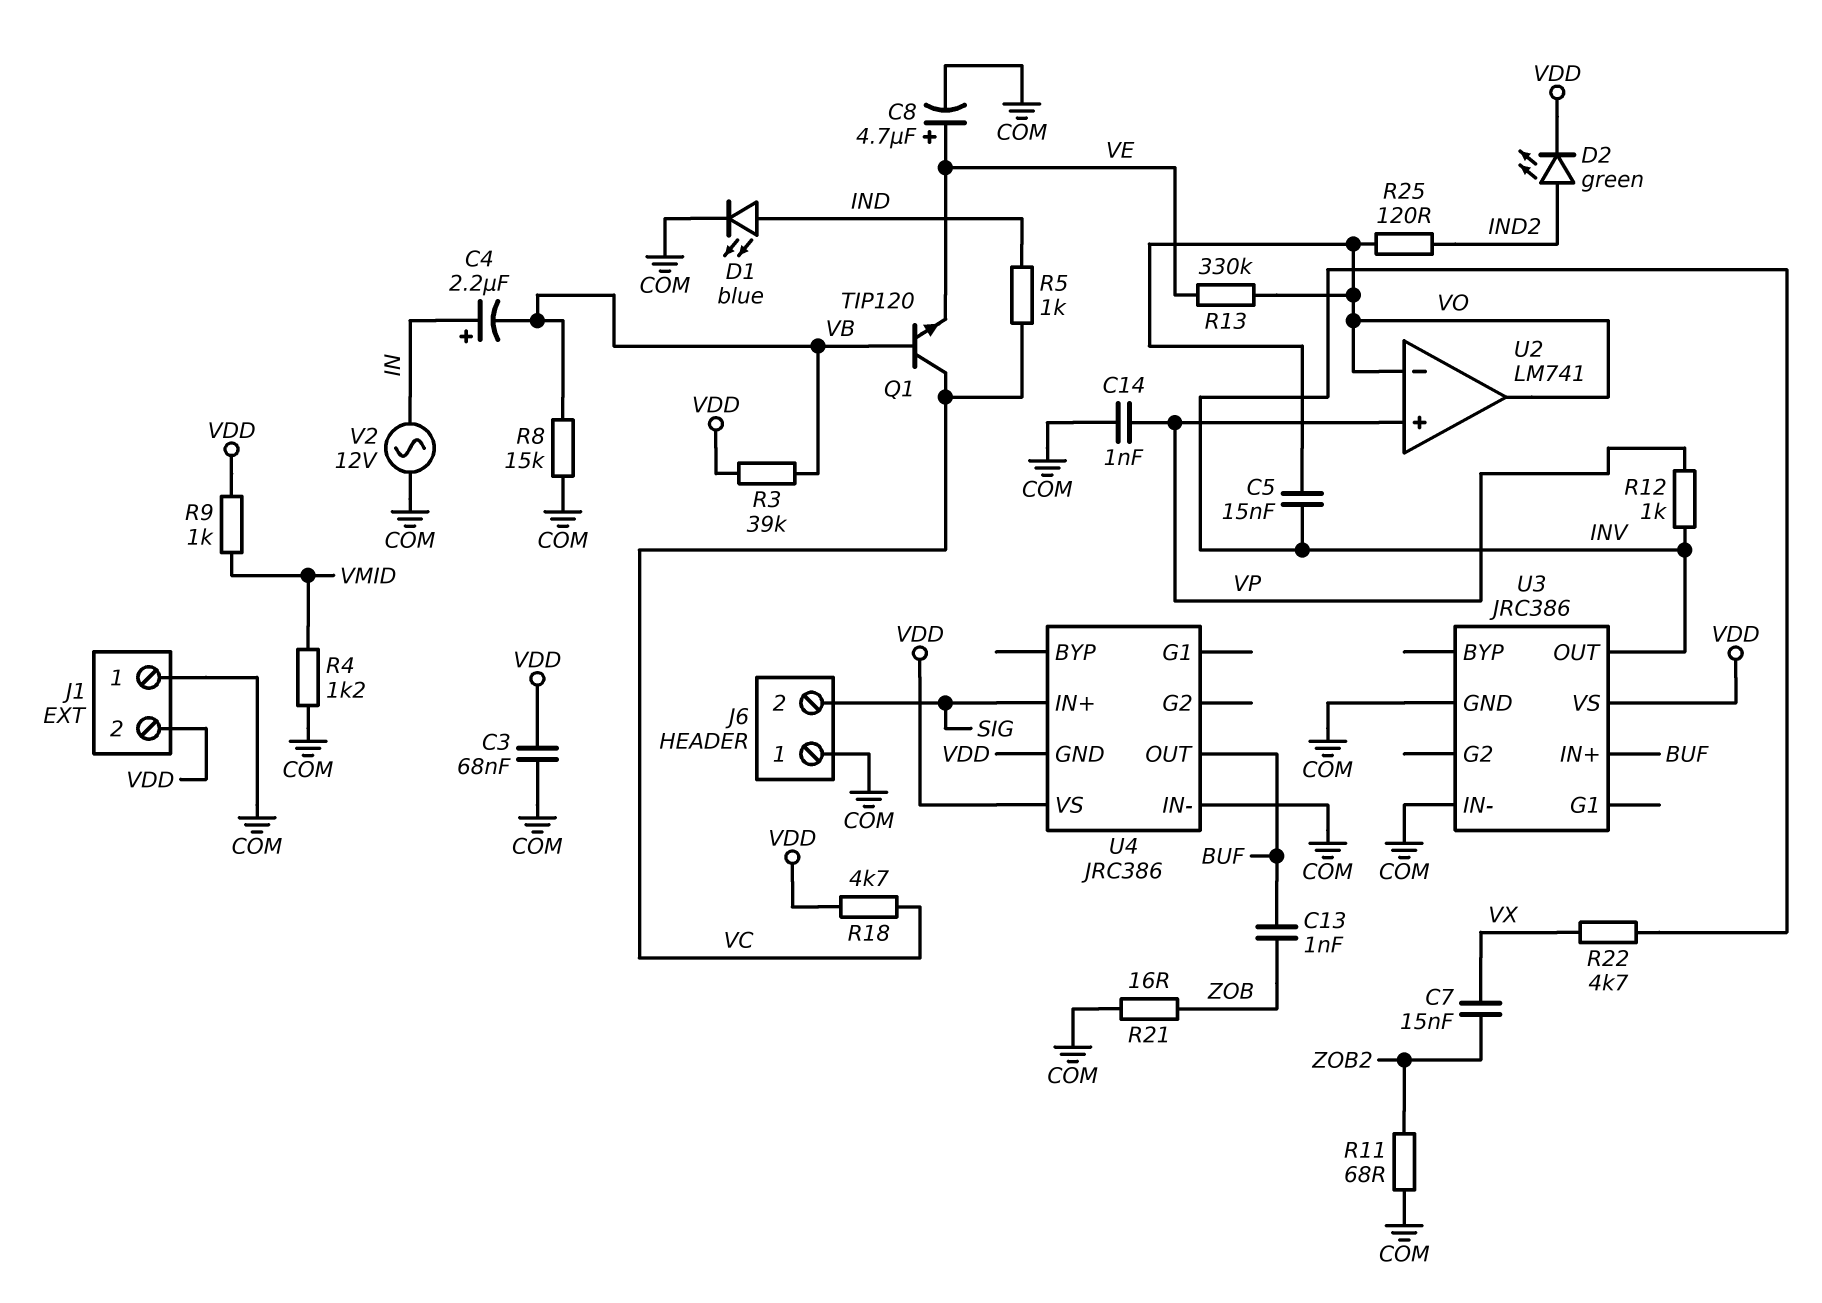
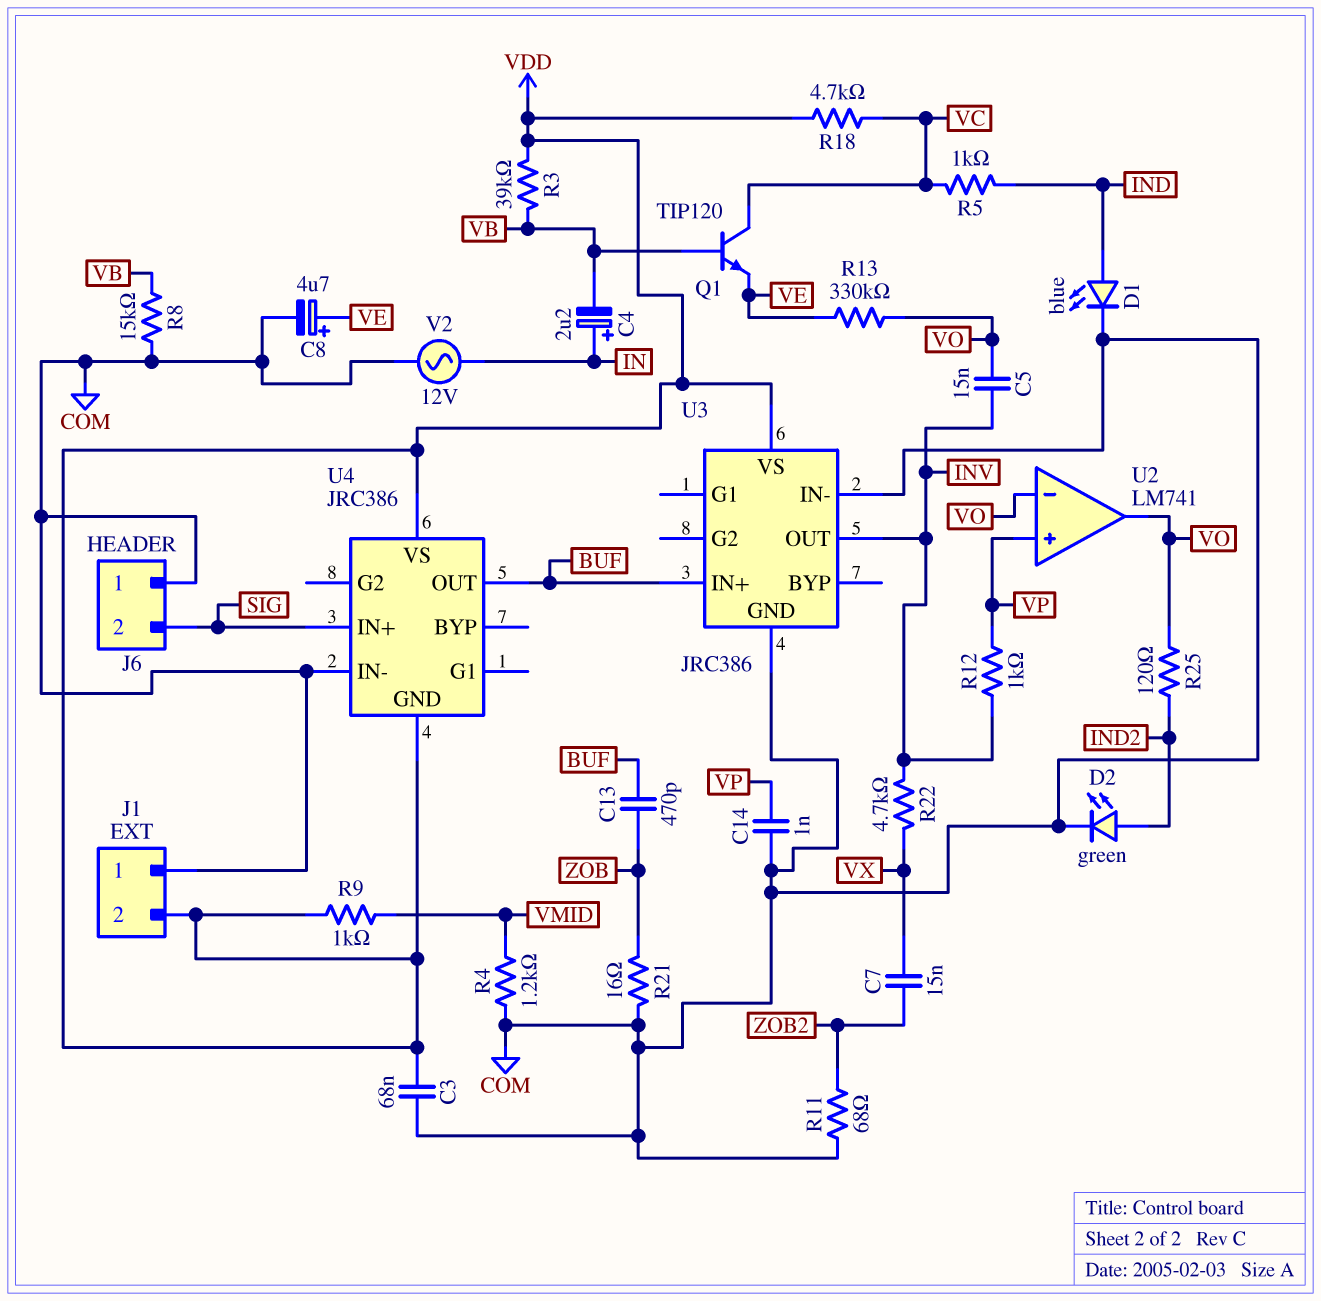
C13: 1nF (BUF, ZOB) -> 470pF (BUF, ZOB)
D2: LED green (A IND2, K VDD) -> LED green (A IND2, K COM)

